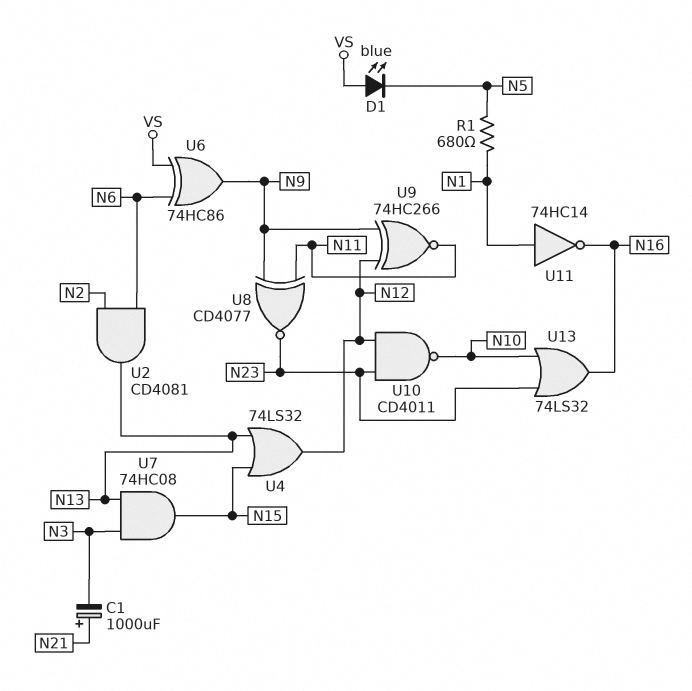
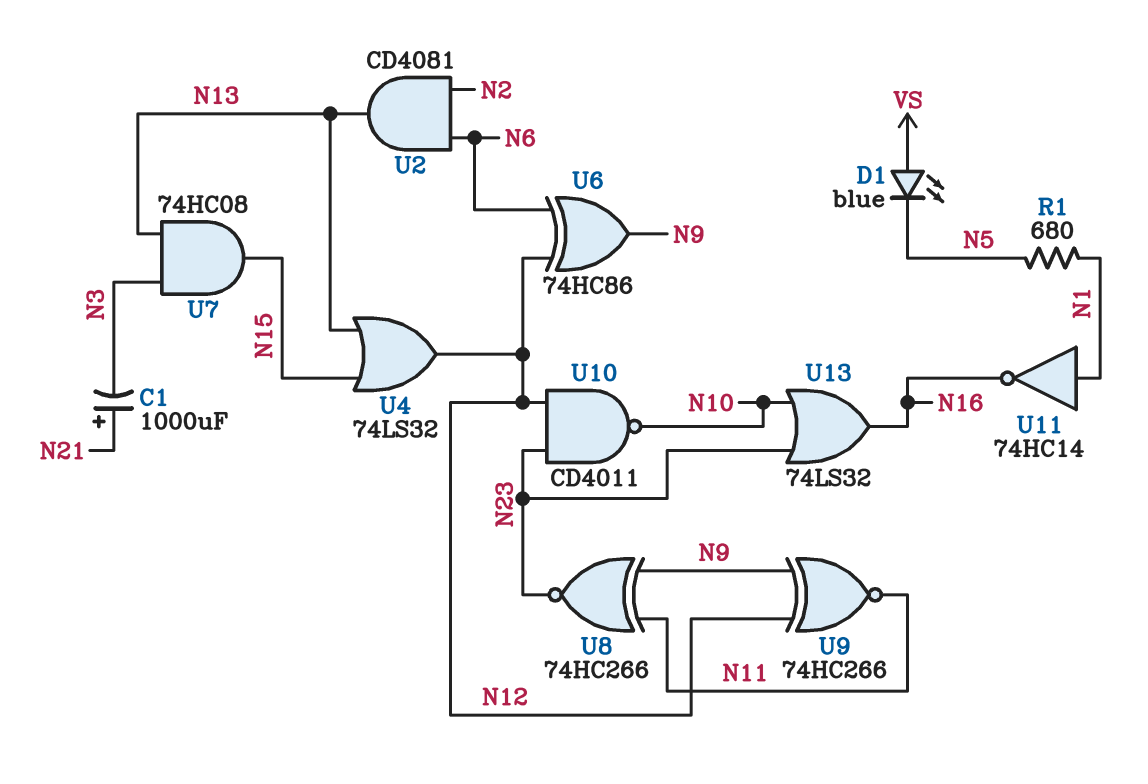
U6: XOR 74HC86 (in N6, in VS, out N9) -> XOR 74HC86 (in N6, in N12, out N9)
U8: XNOR CD4077 (in N9, in N11, out N23) -> XNOR 74HC266 (in N9, in N11, out N23)

